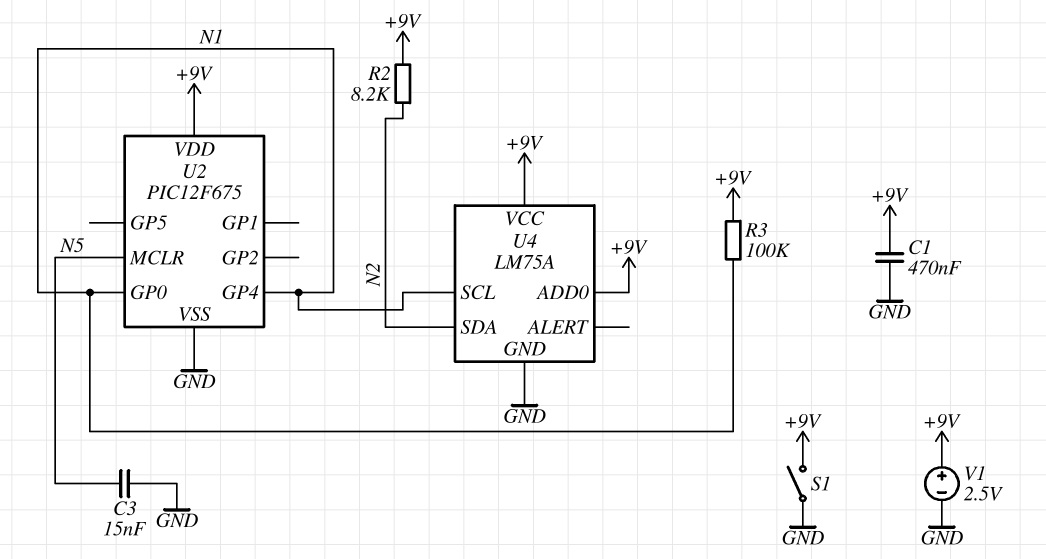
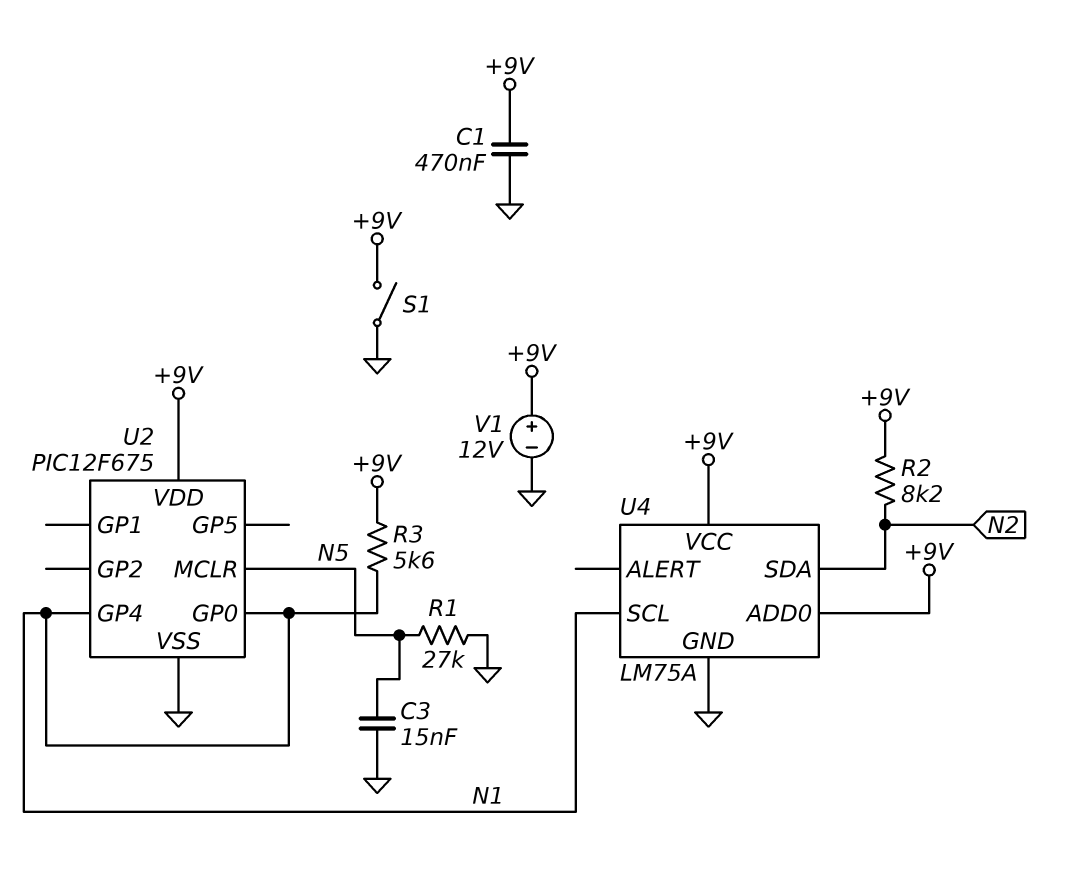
R1: none -> 27k (GND, N5)
R3: 100k (+9V, N1) -> 5.6k (+9V, N1)
V1: 2.5V (plus +9V, minus GND) -> 12V (plus +9V, minus GND)

